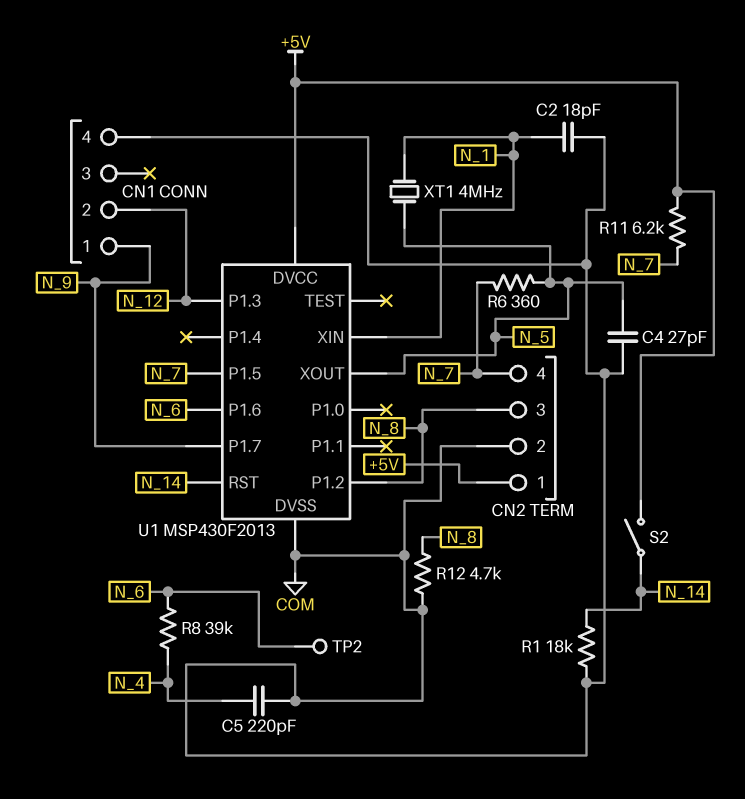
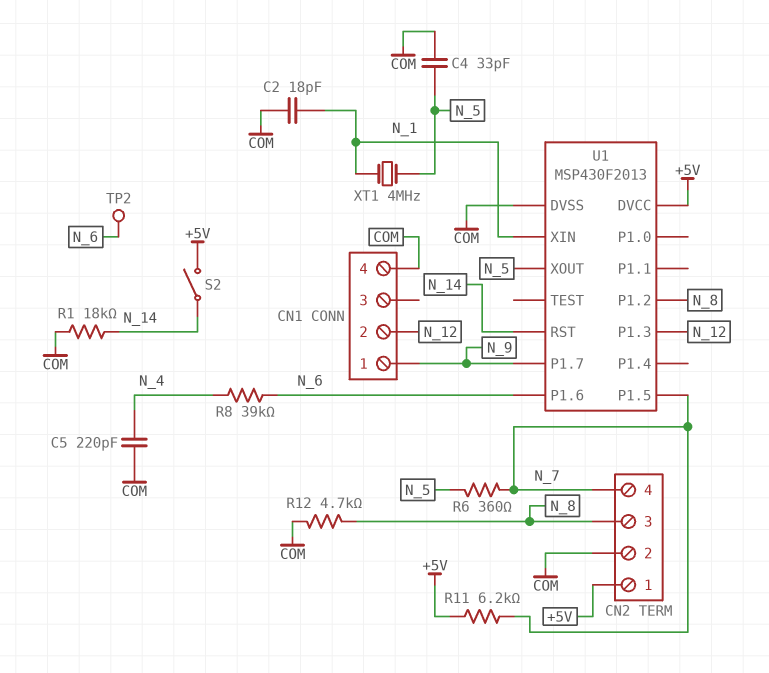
C4: 27pF (COM, N_5) -> 33pF (COM, N_5)

